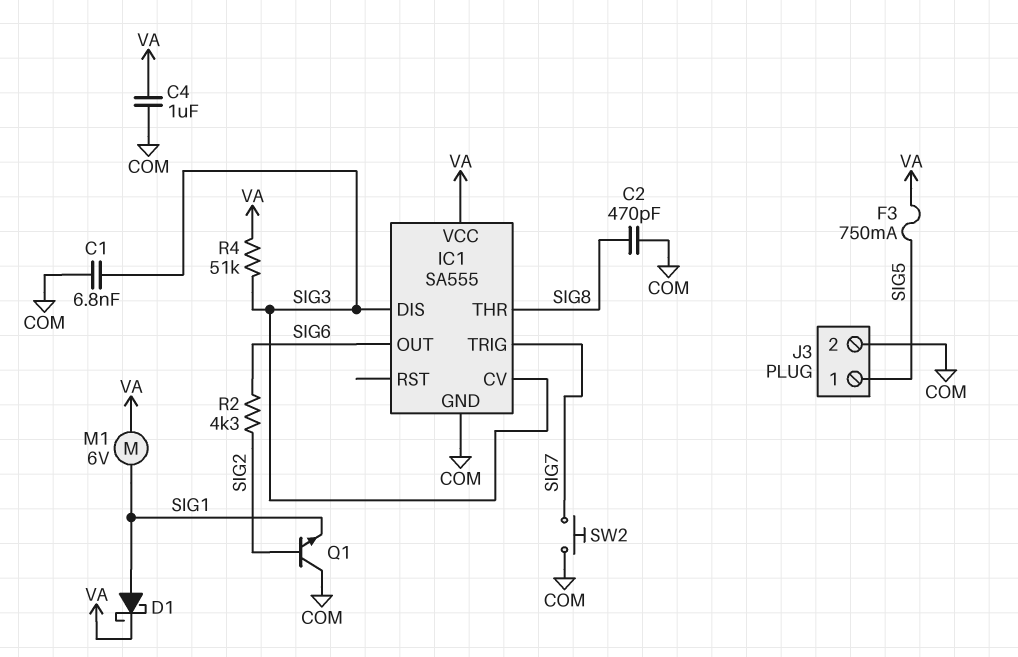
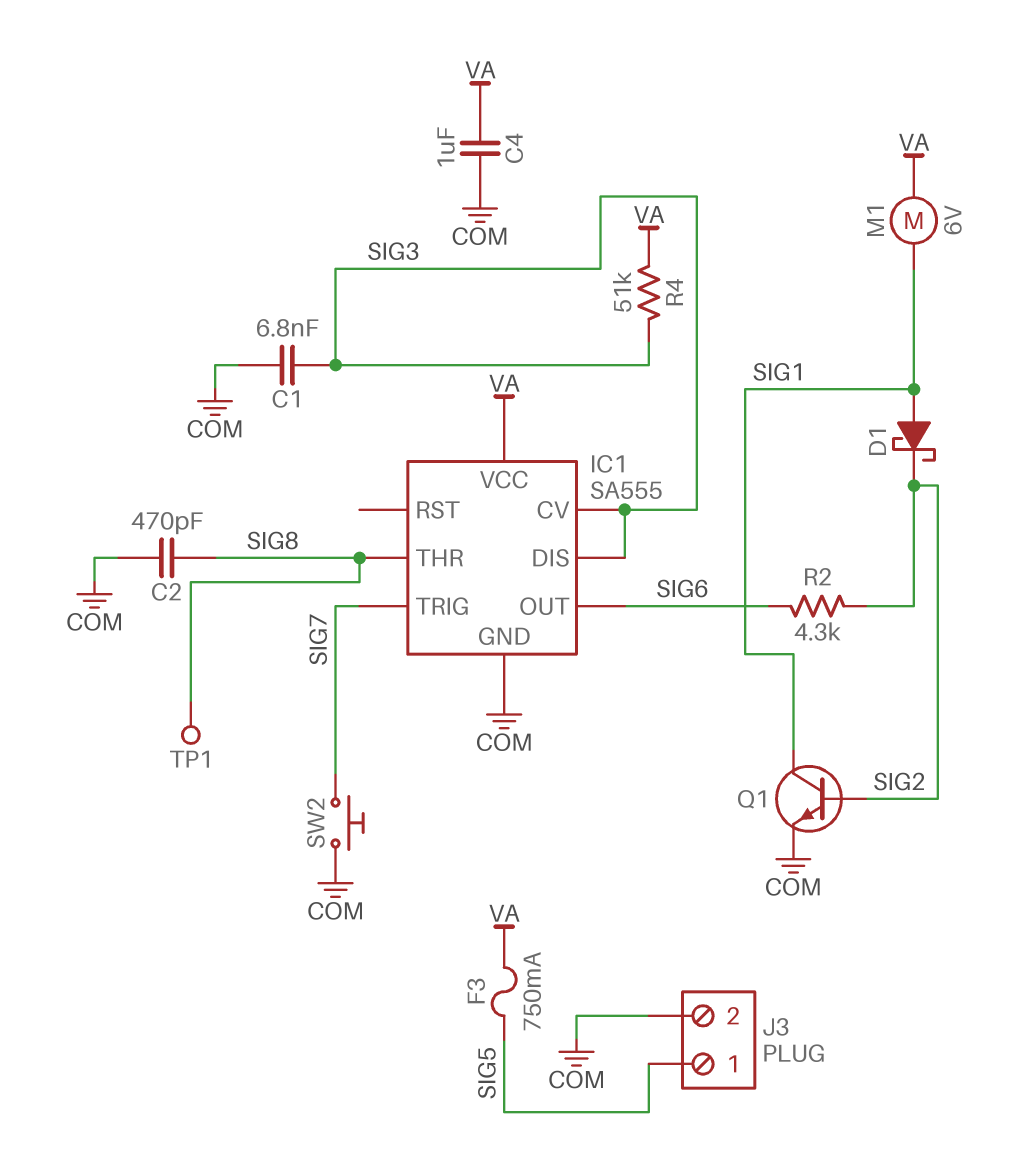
D1: schottky (A SIG1, K VA) -> schottky (A SIG1, K SIG2)
Q1: NPN (B SIG2, C COM, E SIG1) -> NPN (B SIG2, C SIG1, E COM)
TP1: none -> test point (SIG8)

